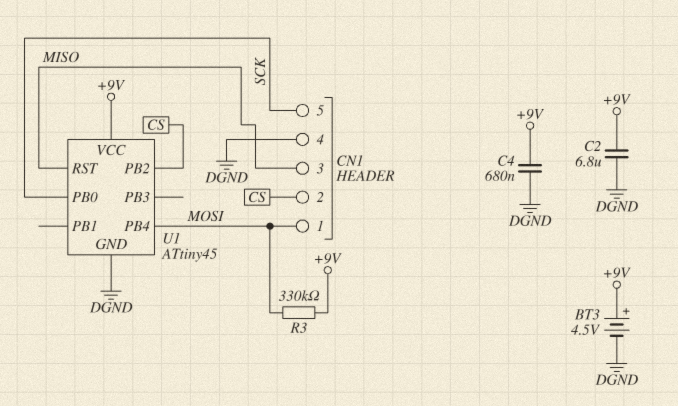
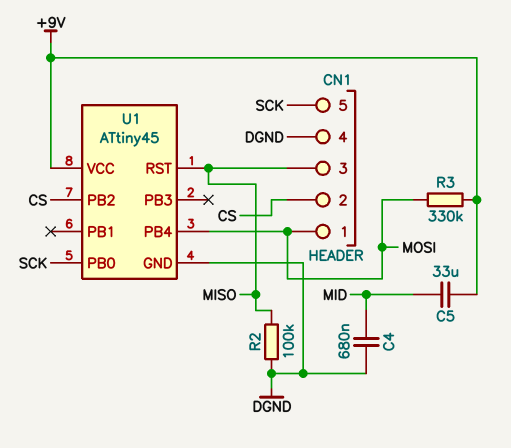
BT3: 4.5V (plus +9V, minus DGND) -> none
C2: 6.8uF (+9V, DGND) -> none
C4: 680nF (+9V, DGND) -> 680nF (DGND, MID)
C5: none -> 33uF (+9V, MID)
R2: none -> 100k (DGND, MISO)

